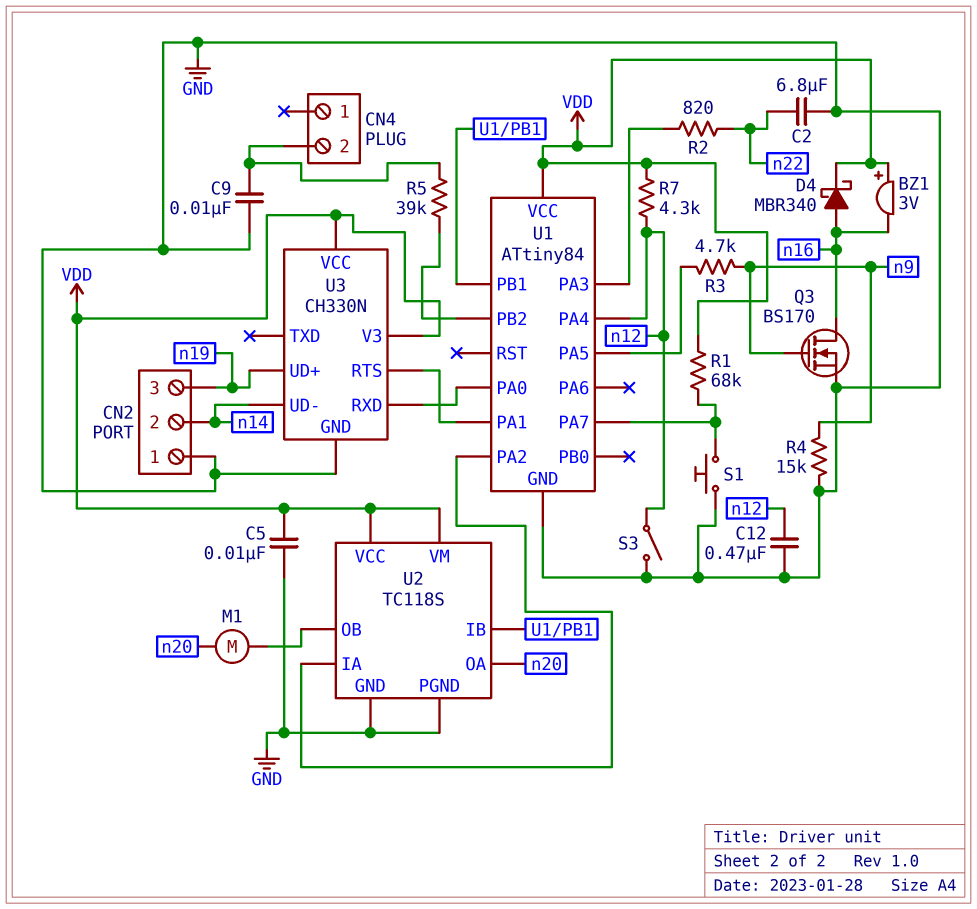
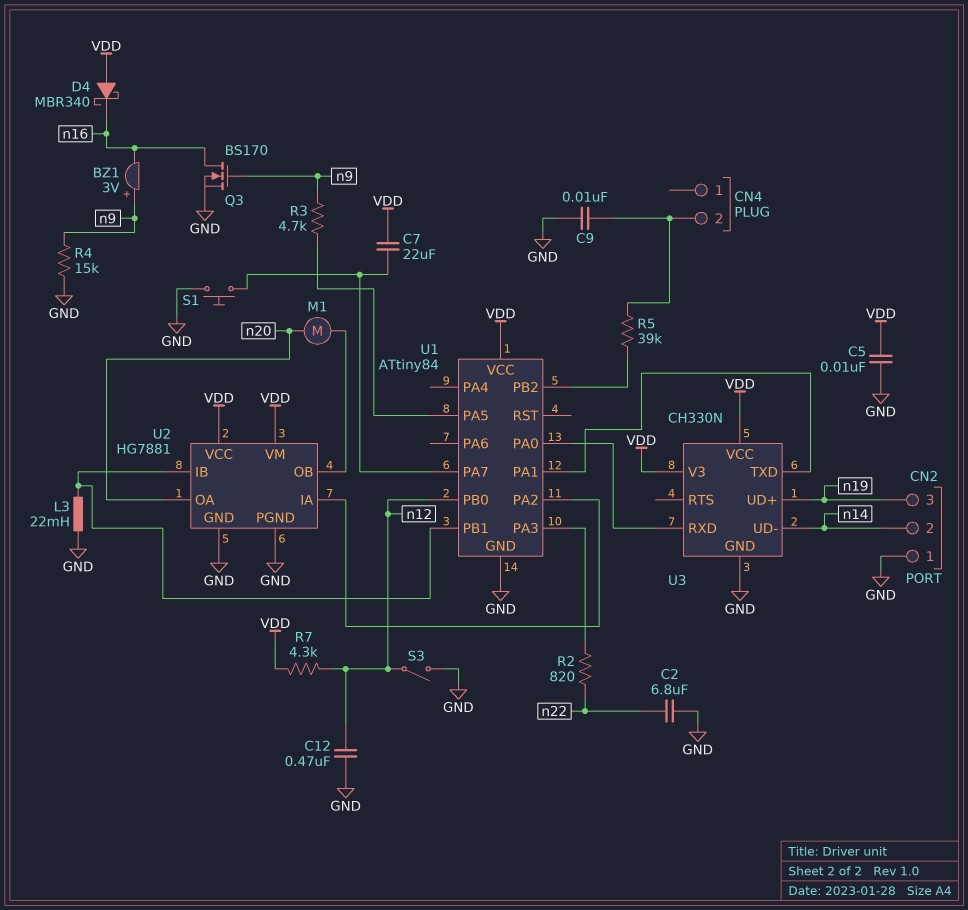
BZ1: buzzer 3V (plus VDD, minus n16) -> buzzer 3V (plus n9, minus n16)
C7: none -> 22uF (U1/PA7, VDD)
D4: schottky MBR340 (A n16, K VDD) -> schottky MBR340 (A VDD, K n16)
L3: none -> 22mH (GND, U1/PB1)
R1: 68k (U1/PA7, VDD) -> none
U1 pin PA4: n12 -> none
U1 pin PB0: none -> n12
U2: TC118S -> HG7881
U3 pin RTS: U1/PA1 -> none
U3 pin TXD: none -> U1/PA1

